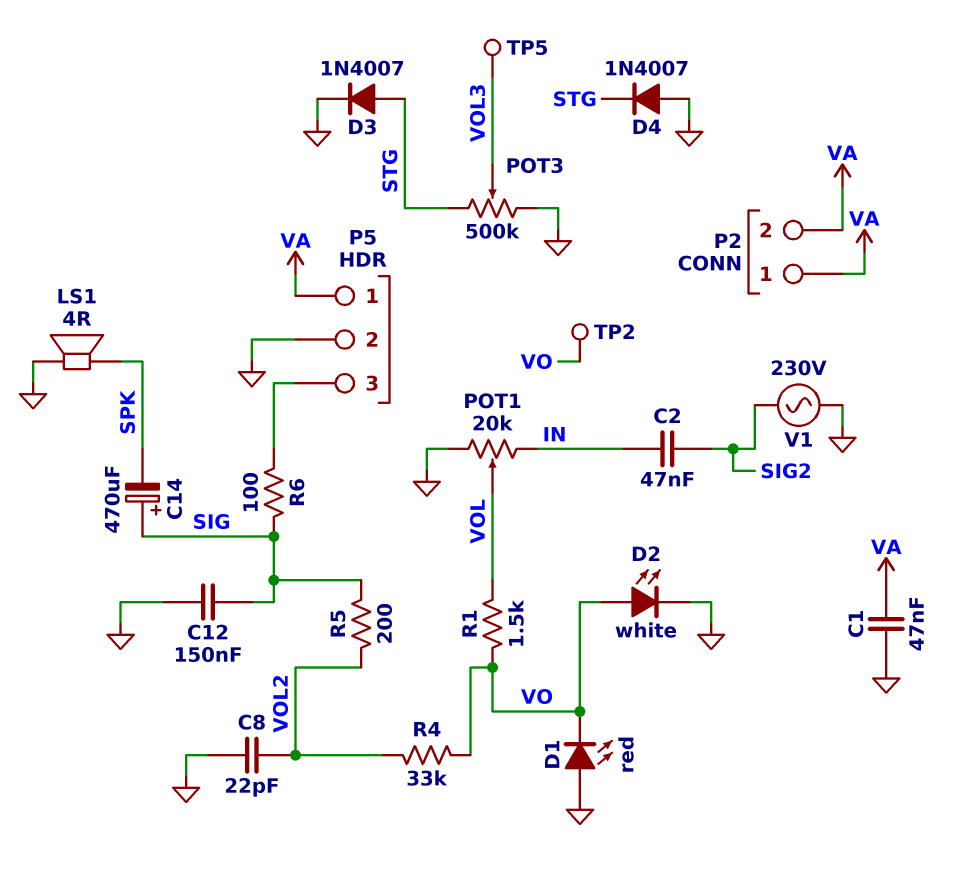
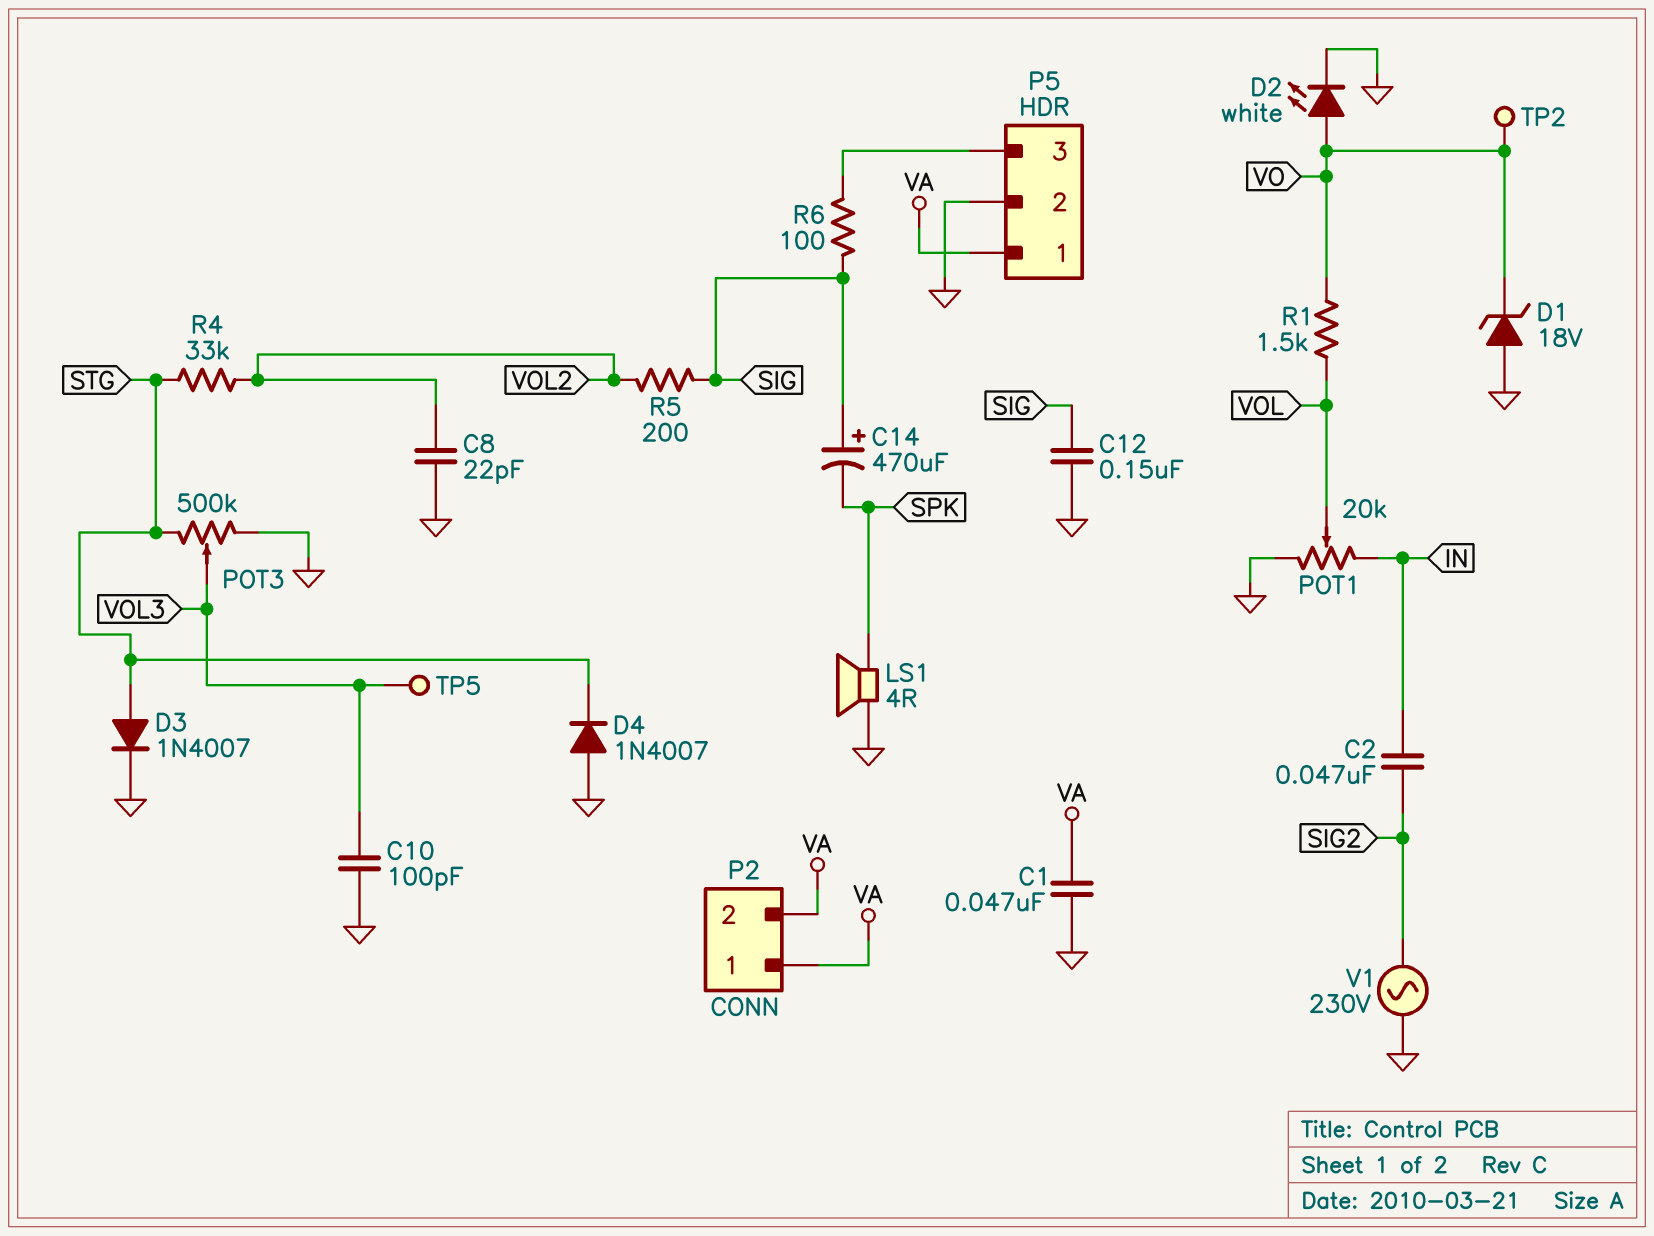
C10: none -> 100pF (GND, VOL3)
D1: LED red (A GND, K VO) -> zener 18V (A GND, K VO)
R4: 33k (VO, VOL2) -> 33k (STG, VOL2)

